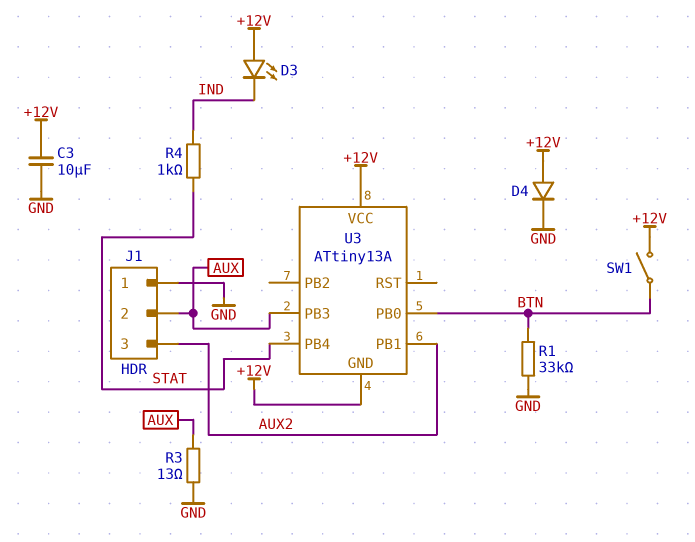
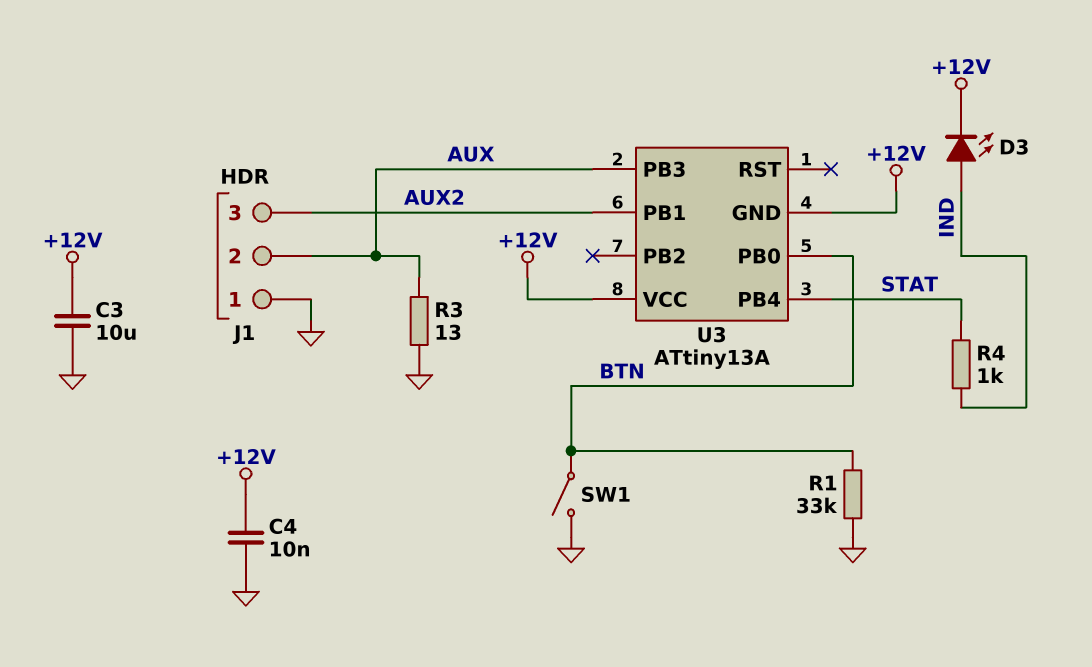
C4: none -> 10nF (+12V, GND)
D3: LED (A +12V, K IND) -> LED (A IND, K +12V)
D4: diode (A +12V, K GND) -> none
SW1: switch (+12V, BTN) -> switch (BTN, GND)

